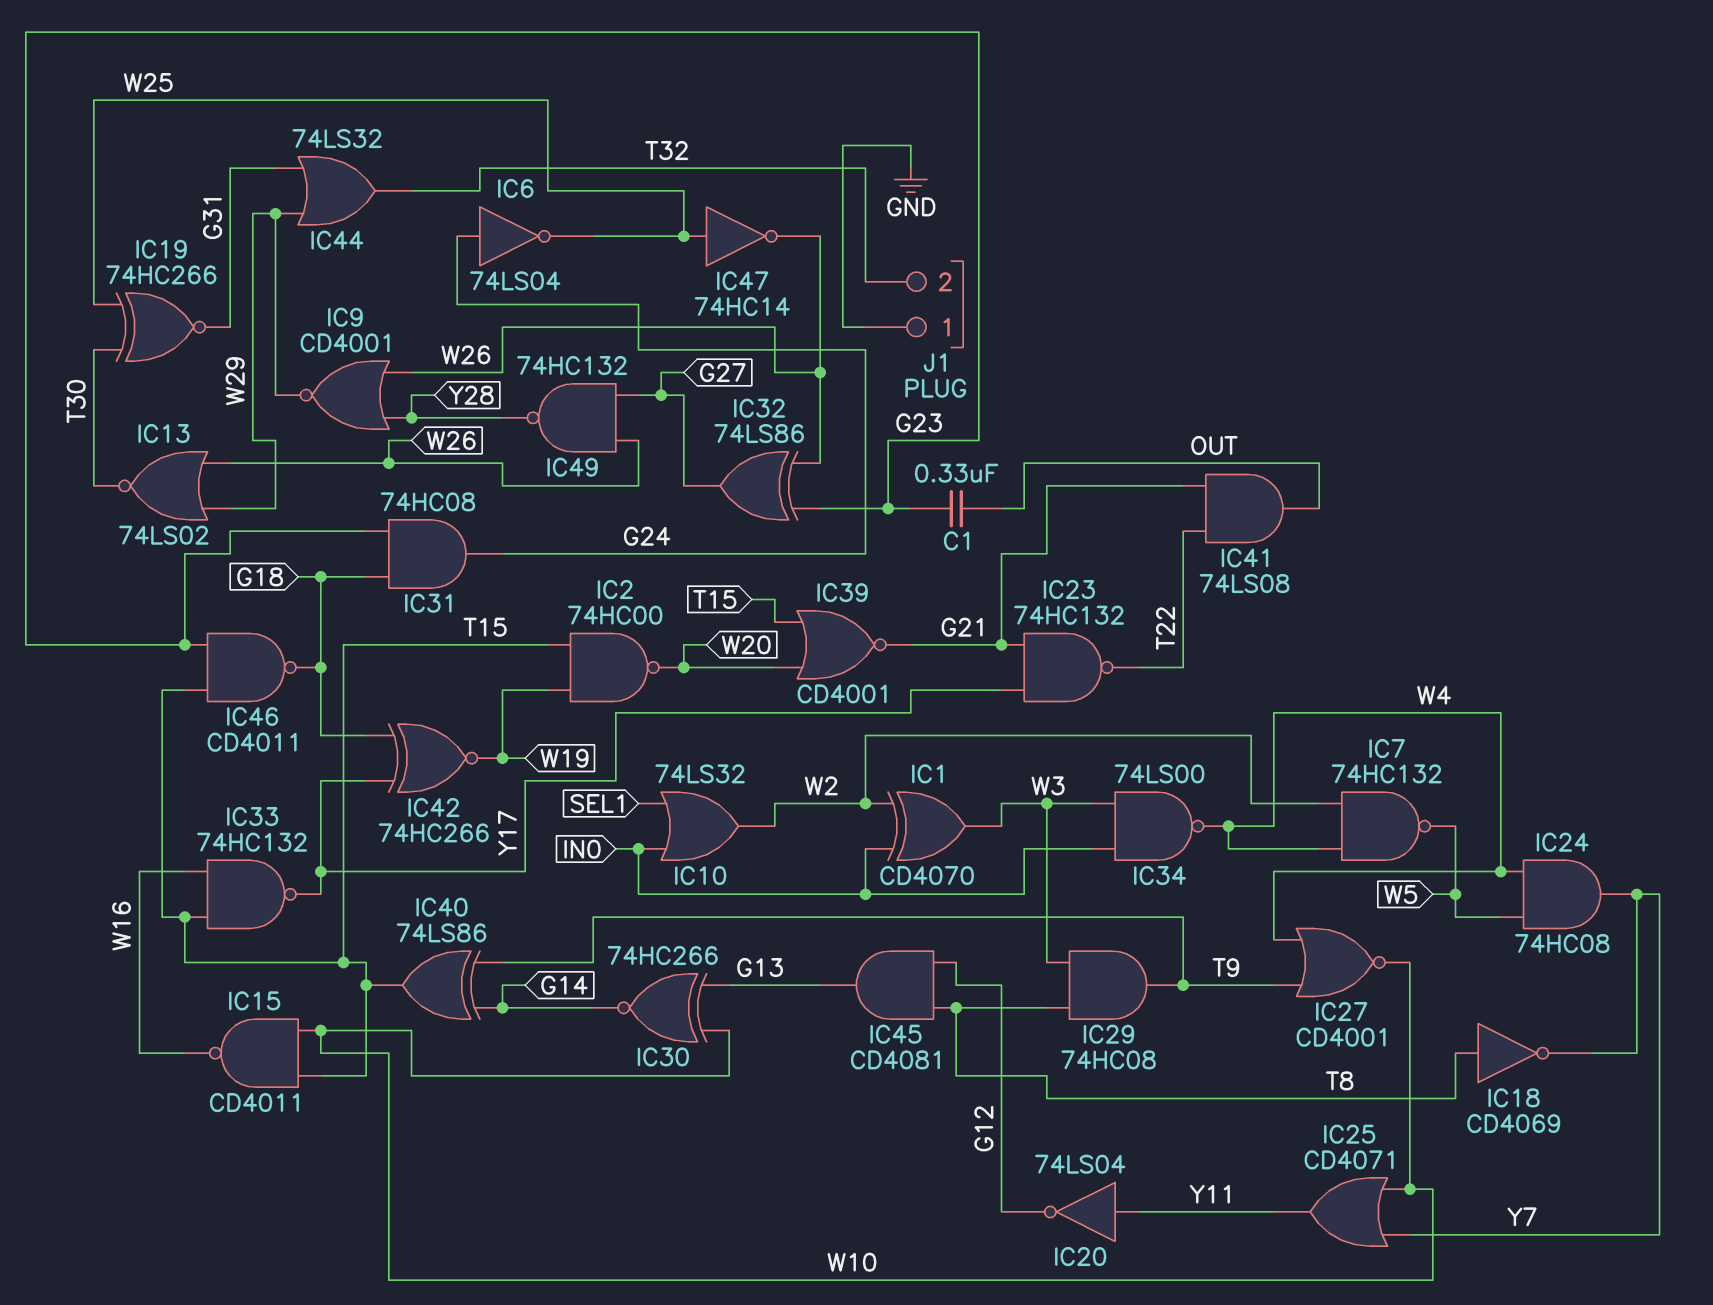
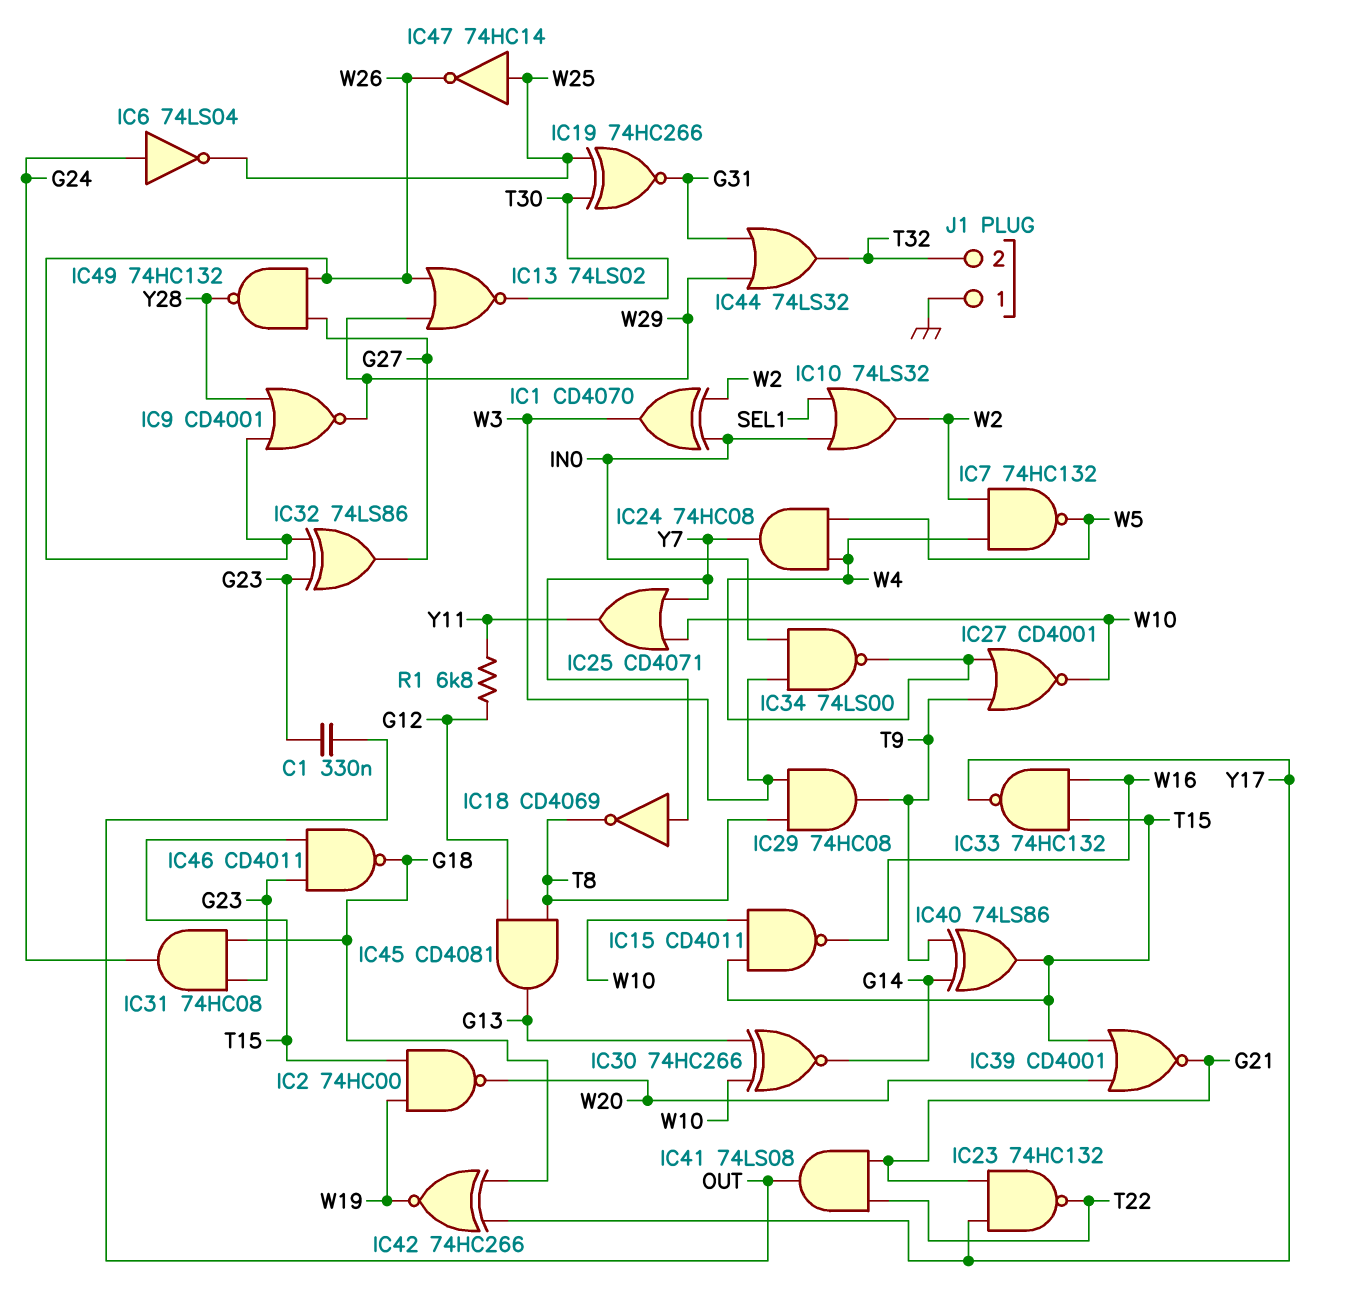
IC18: NOT CD4069 (in T8, out Y7) -> NOT CD4069 (in Y7, out T8)
IC20: NOT 74LS04 (in Y11, out G12) -> none
R1: none -> 6.8k (G12, Y11)

